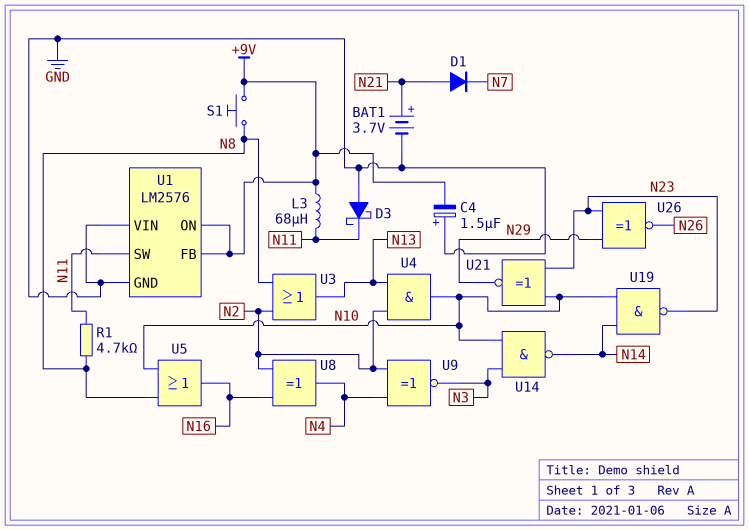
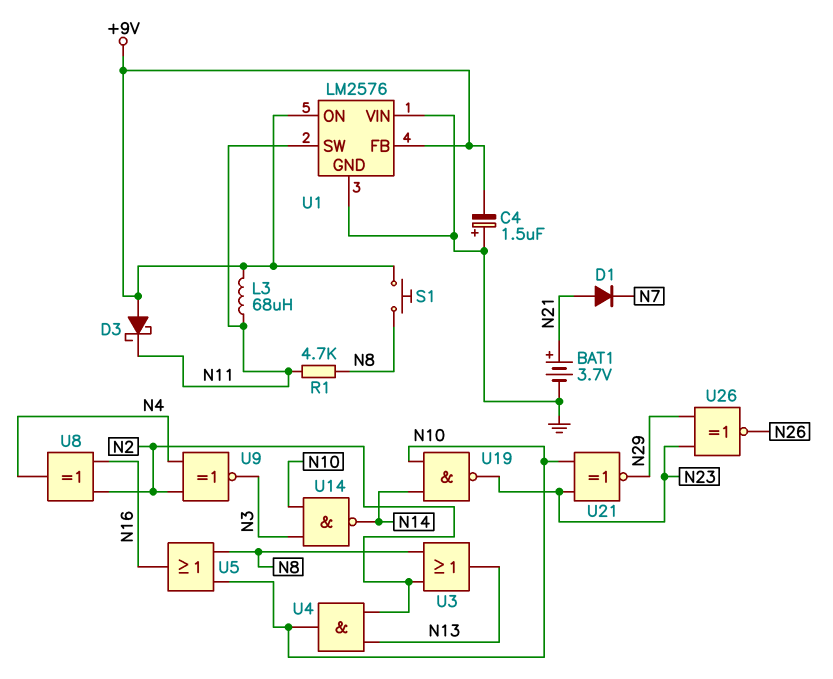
D3: schottky (A GND, K N11) -> schottky (A +9V, K N11)

